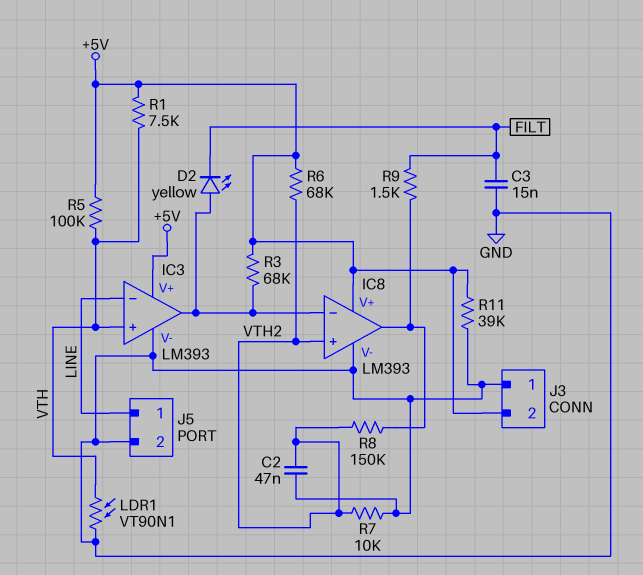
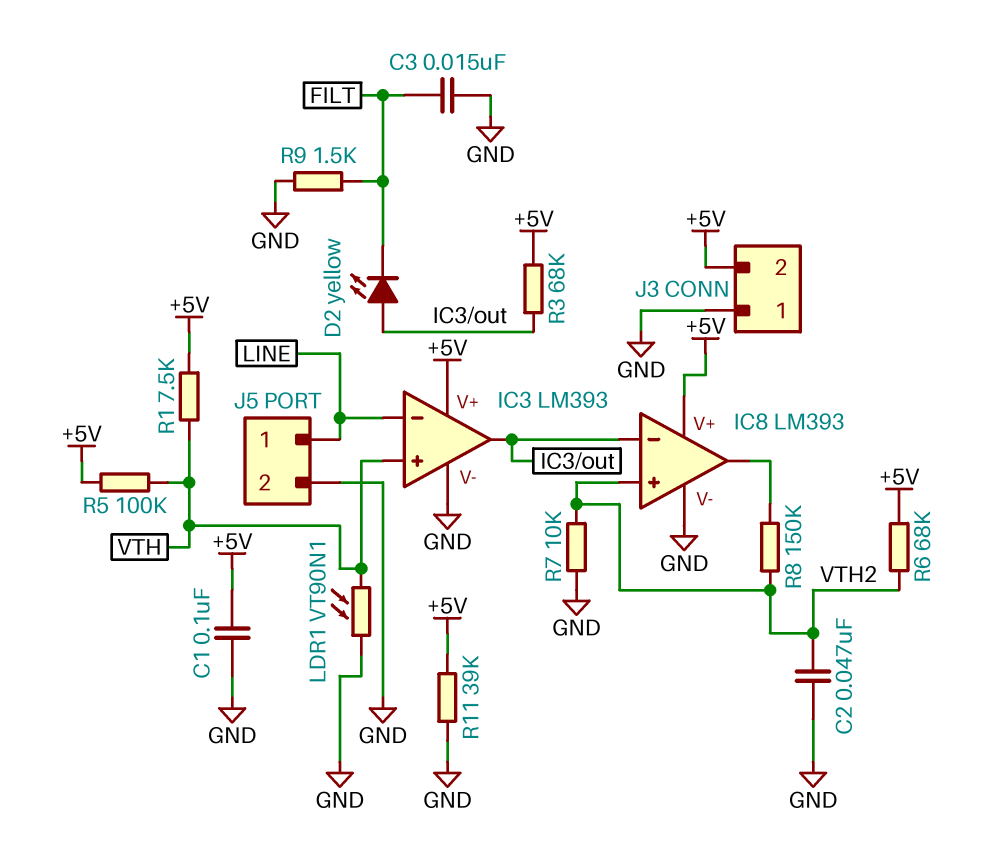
C1: none -> 100nF (+5V, GND)
R9: 1.5k (FILT, IC8/out) -> 1.5k (FILT, GND)

